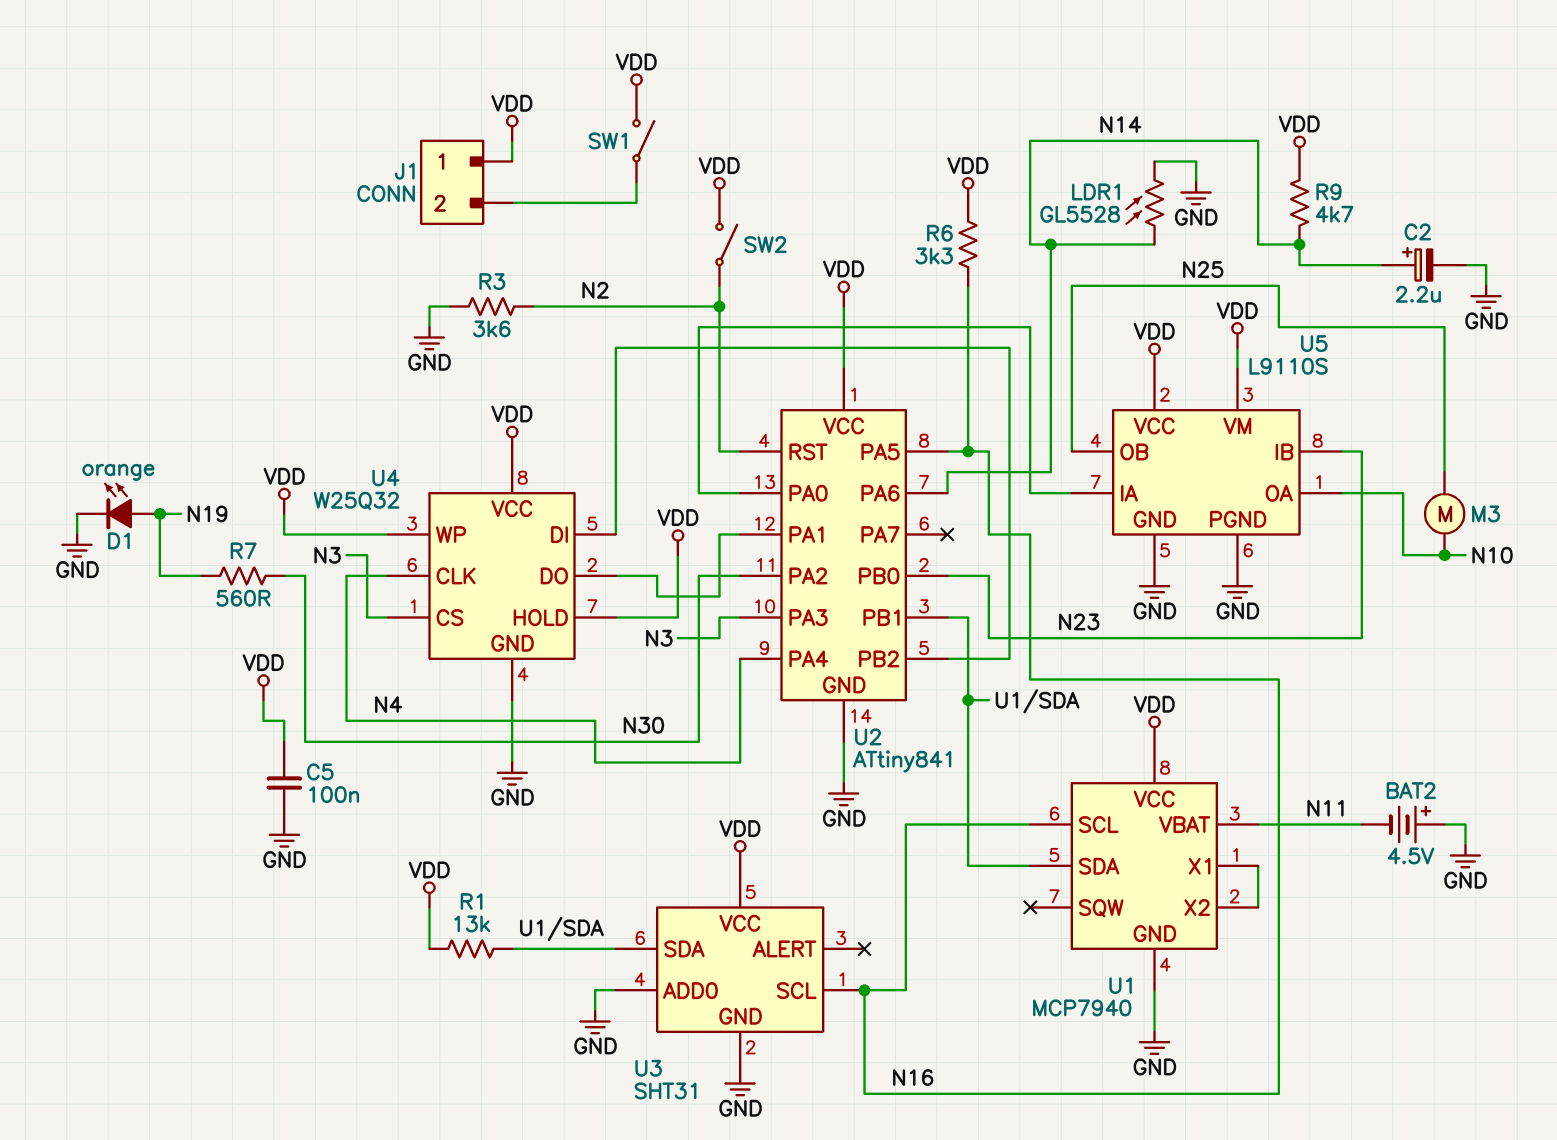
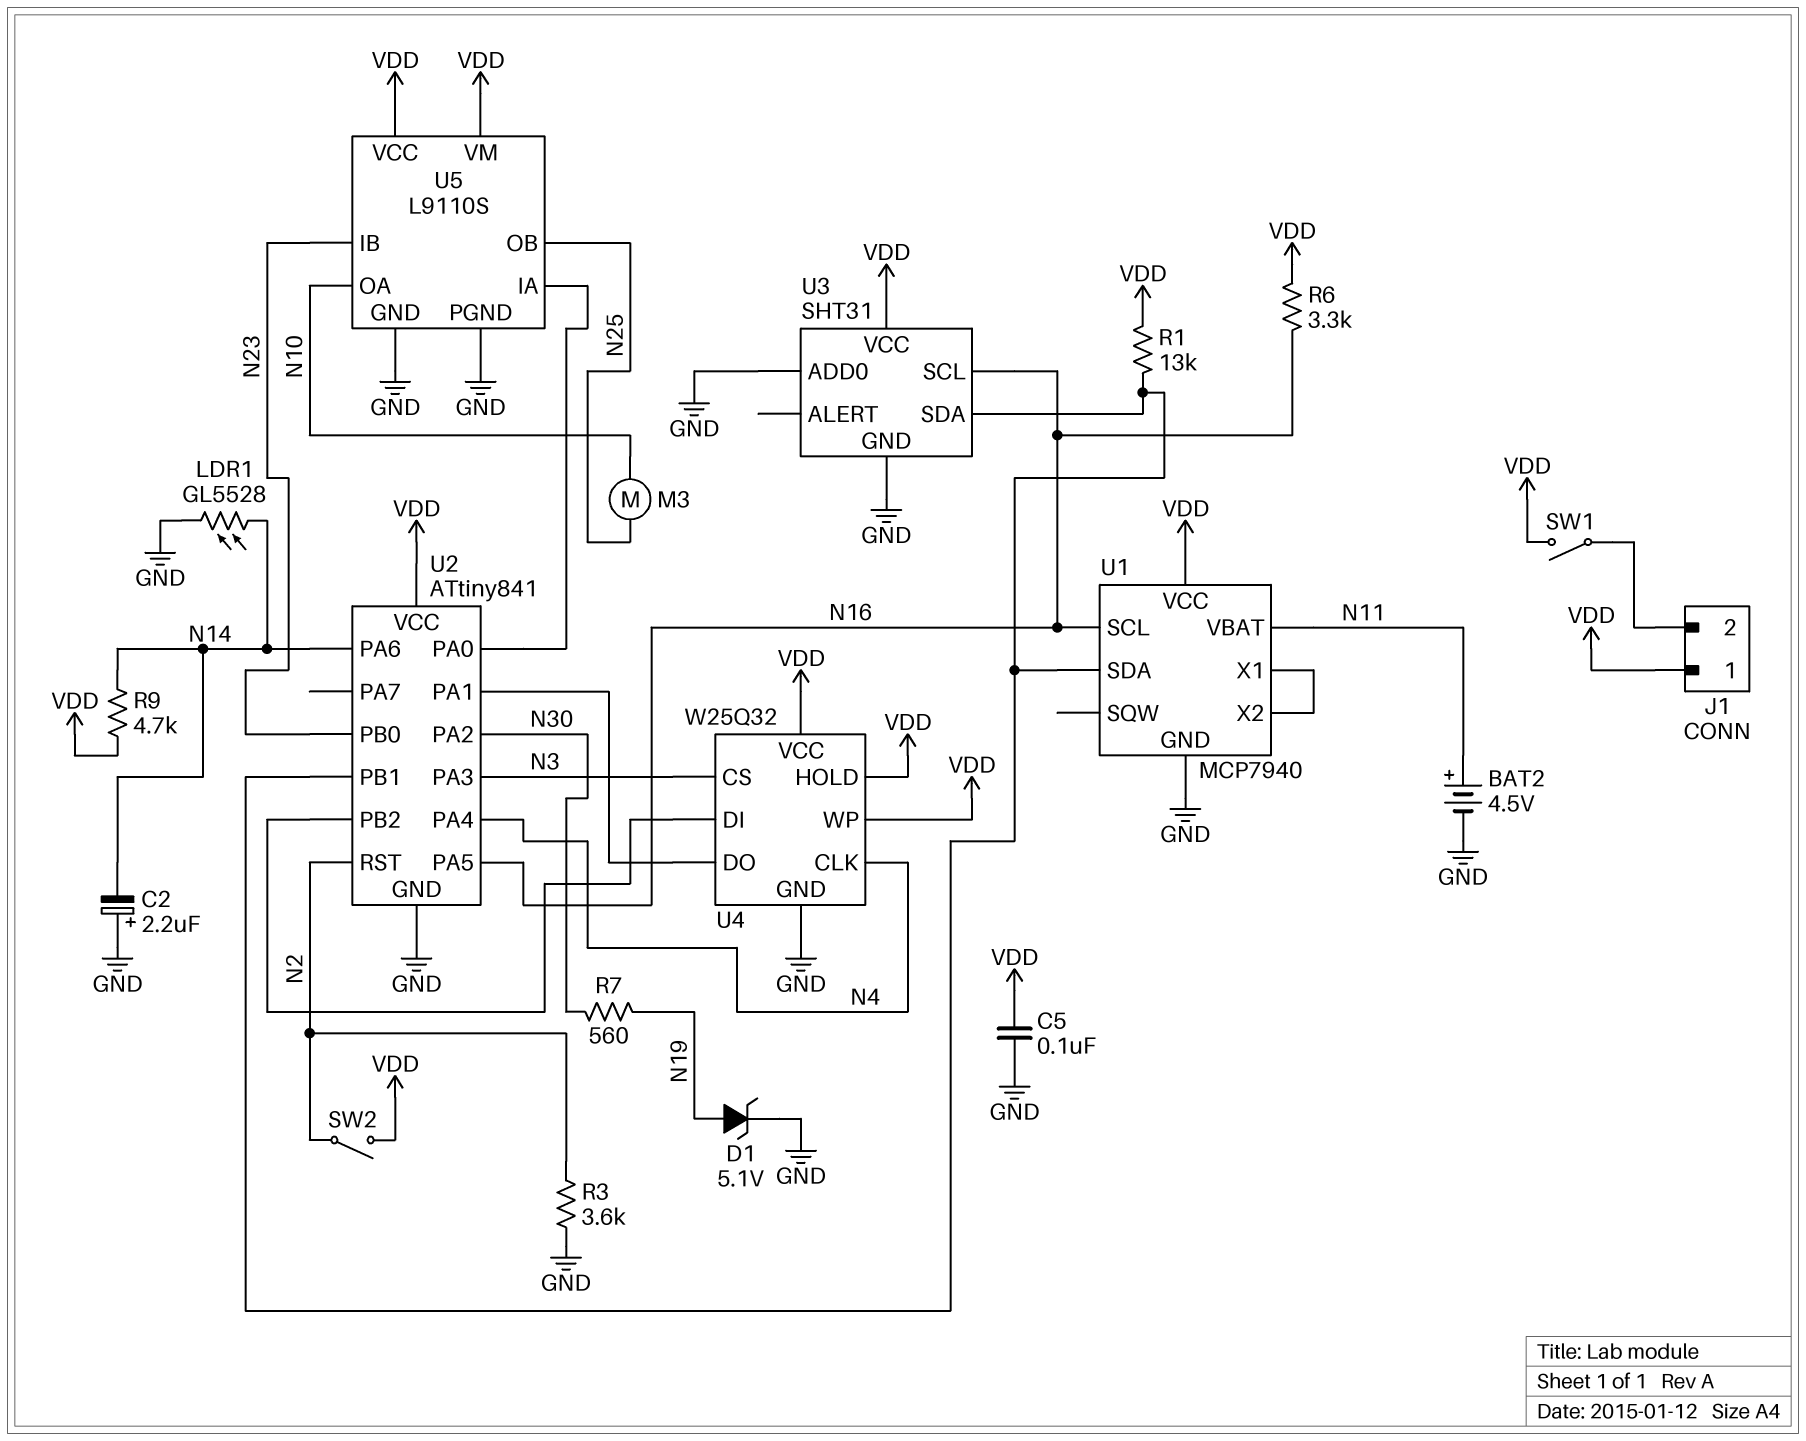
BAT2: 4.5V (plus GND, minus N11) -> 4.5V (plus N11, minus GND)
C2: 2.2uF (plus N14, minus GND) -> 2.2uF (plus GND, minus N14)
D1: LED orange (A N19, K GND) -> zener 5.1V (A N19, K GND)

